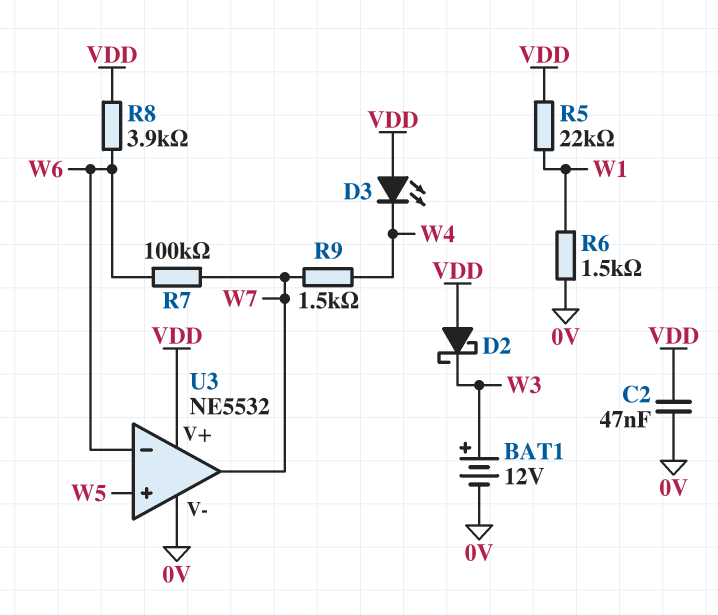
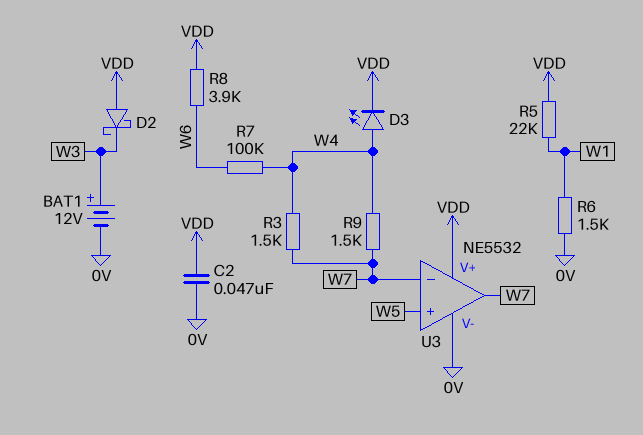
D3: LED (A VDD, K W4) -> LED (A W4, K VDD)
R3: none -> 1.5k (W4, W7)
R7: 100k (W6, W7) -> 100k (W4, W6)
U3 pin in-: W6 -> W7

